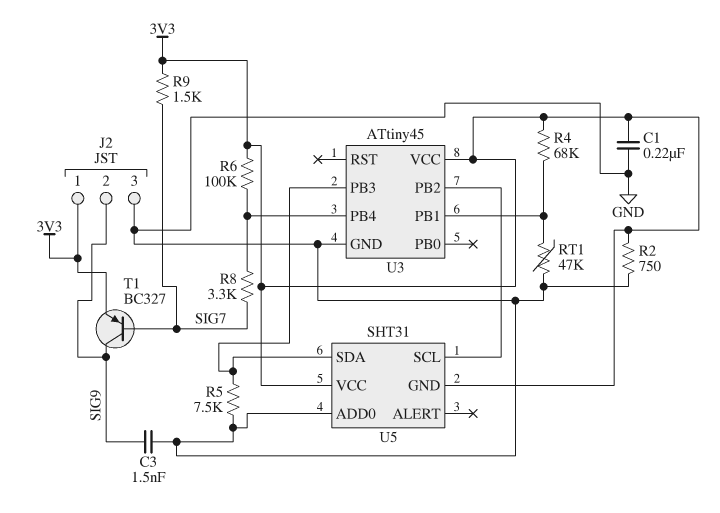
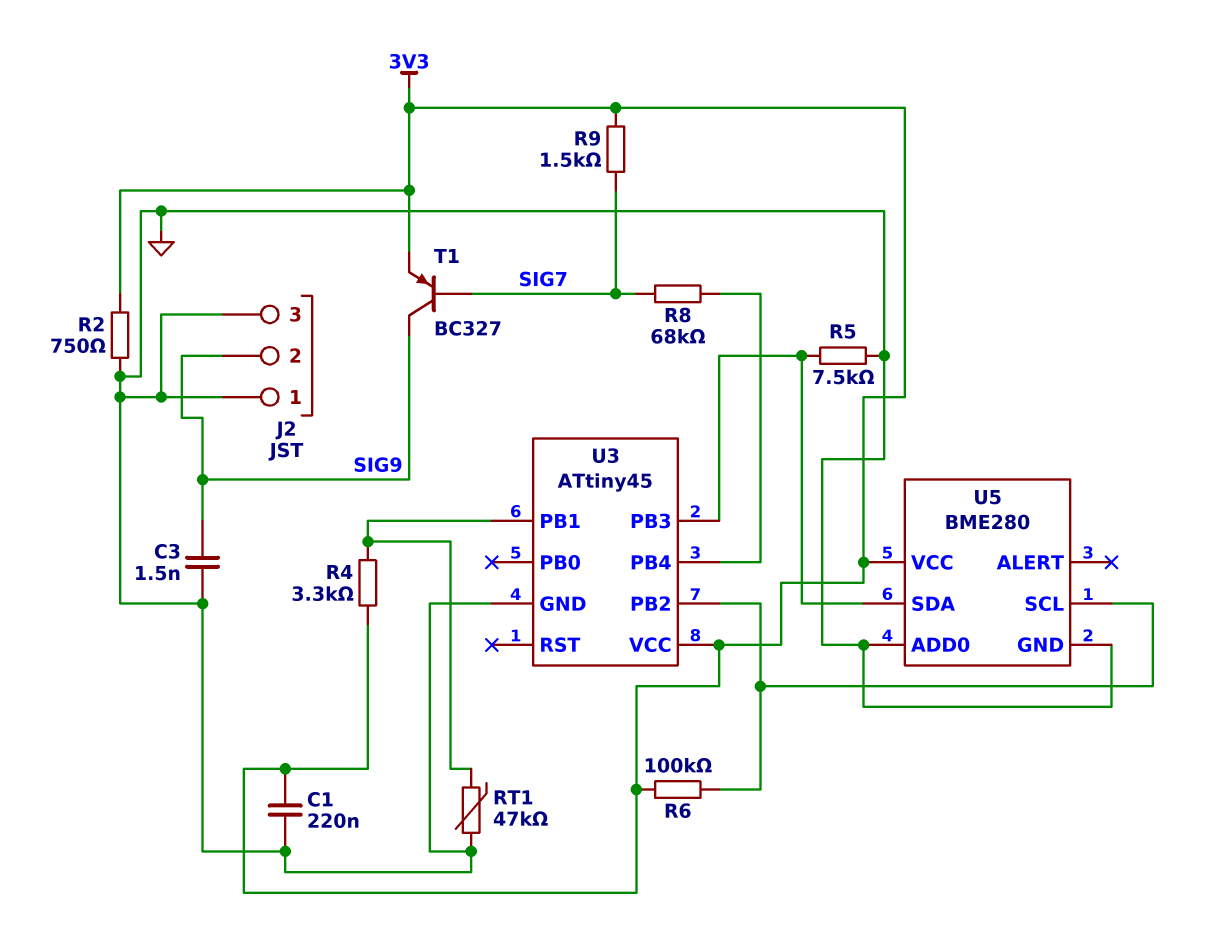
J2 pin 1: 3V3 -> GND
R4: 68k (3V3, U3/PB1) -> 3.3k (3V3, U3/PB1)
R6: 100k (3V3, U3/PB4) -> 100k (3V3, U3/PB2)
R8: 3.3k (SIG7, U3/PB4) -> 68k (SIG7, U3/PB4)
U5: SHT31 -> BME280
U5 pin GND: 3V3 -> GND

